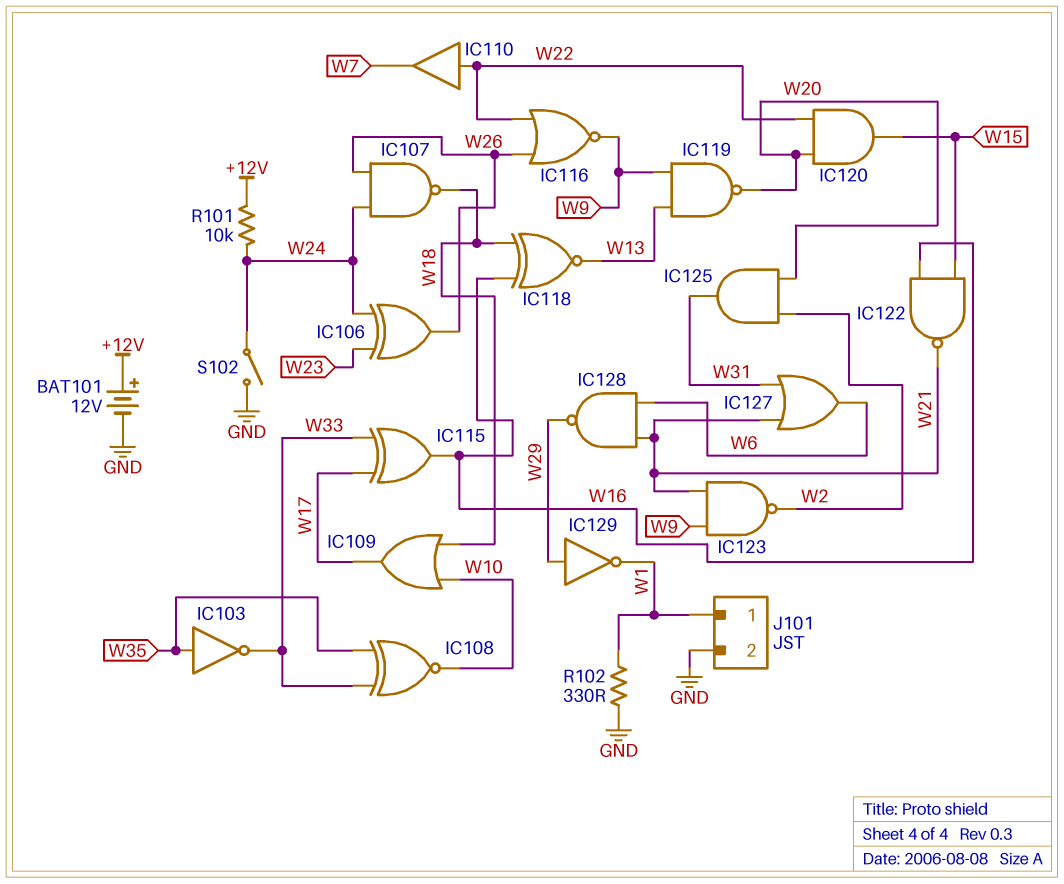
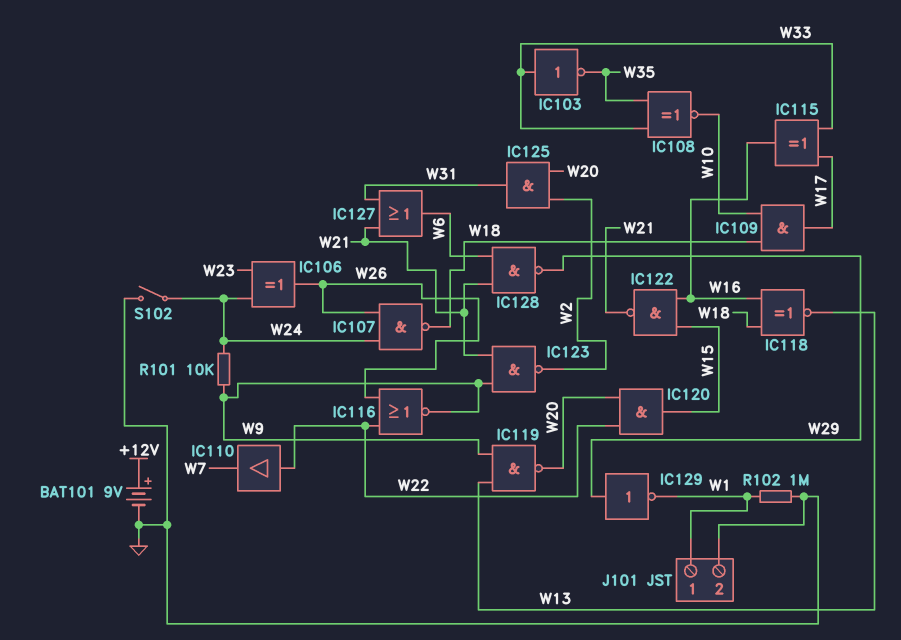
BAT101: 12V (plus +12V, minus GND) -> 9V (plus +12V, minus GND)
IC103: NOT (in W35, out W33) -> NOT (in W33, out W35)
IC109: OR (in W10, in W18, out W17) -> AND (in W10, in W18, out W17)
R101: 10k (+12V, W24) -> 10k (W9, W24)
R102: 330 (GND, W1) -> 1M (GND, W1)

